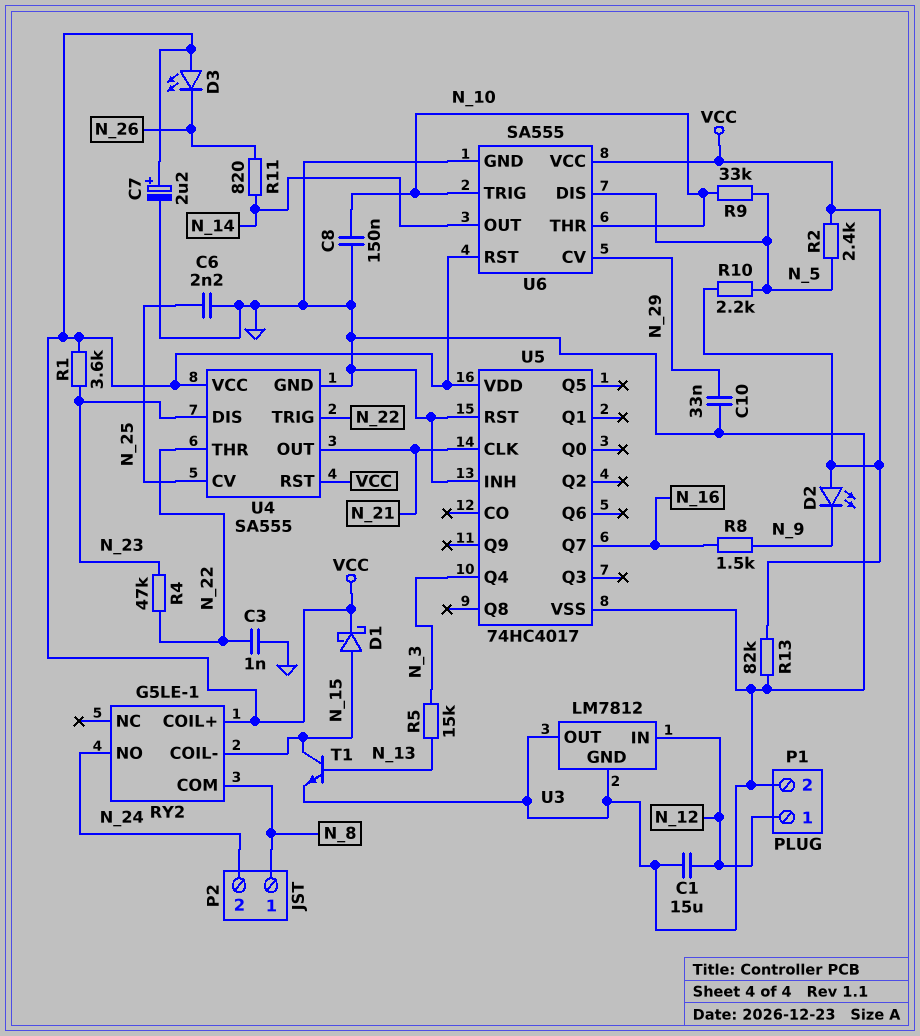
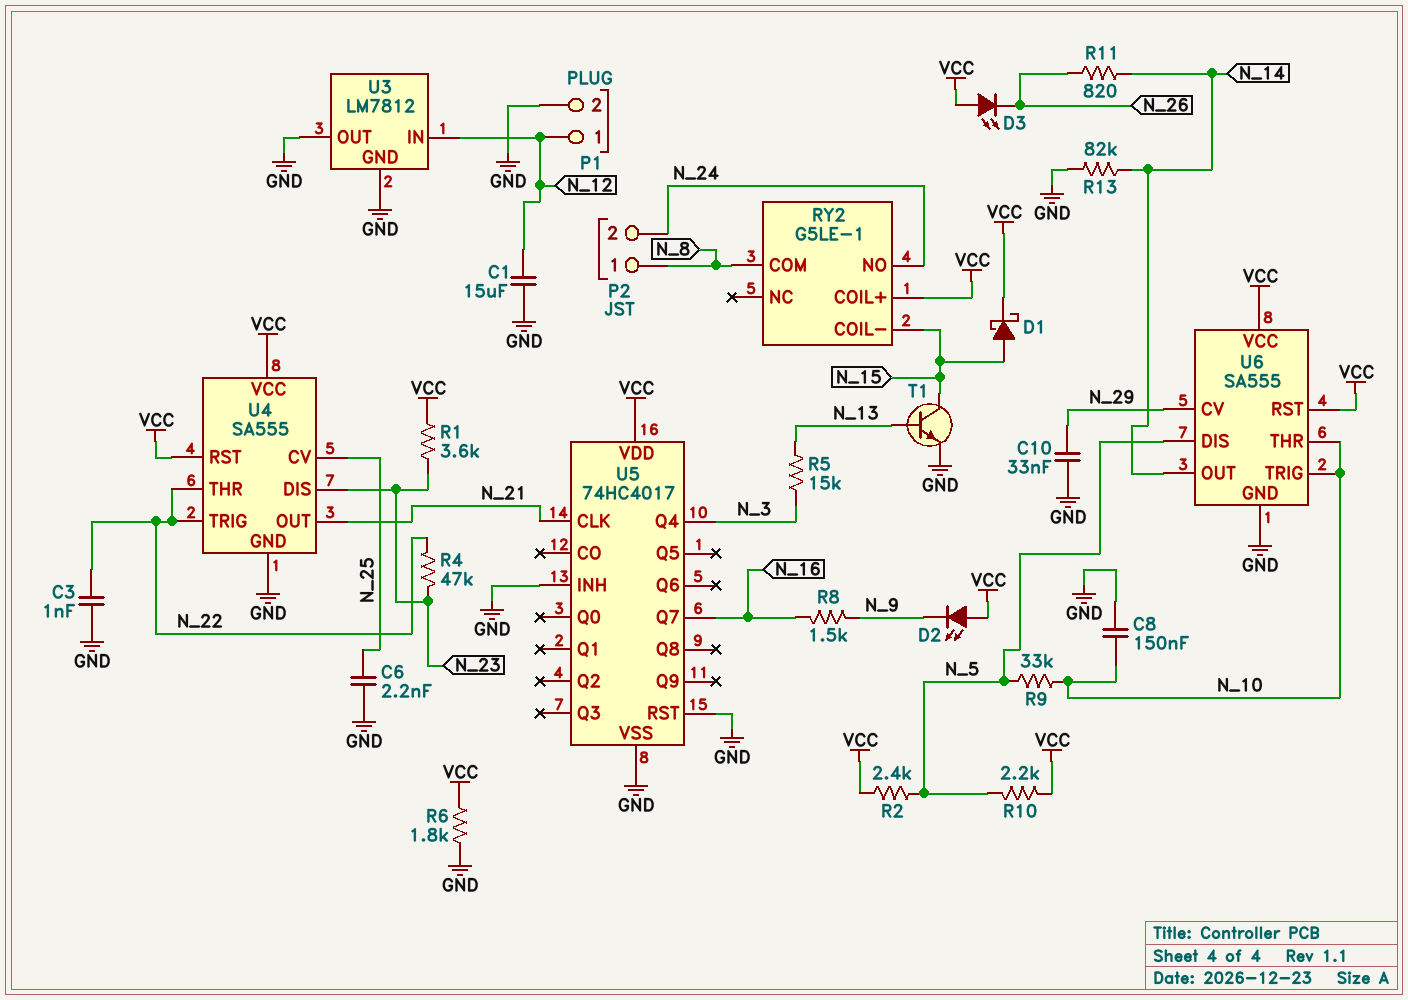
C7: 2.2uF (plus VCC, minus GND) -> none
R6: none -> 1.8k (GND, VCC)
R13: 82k (GND, VCC) -> 82k (GND, N_14)

